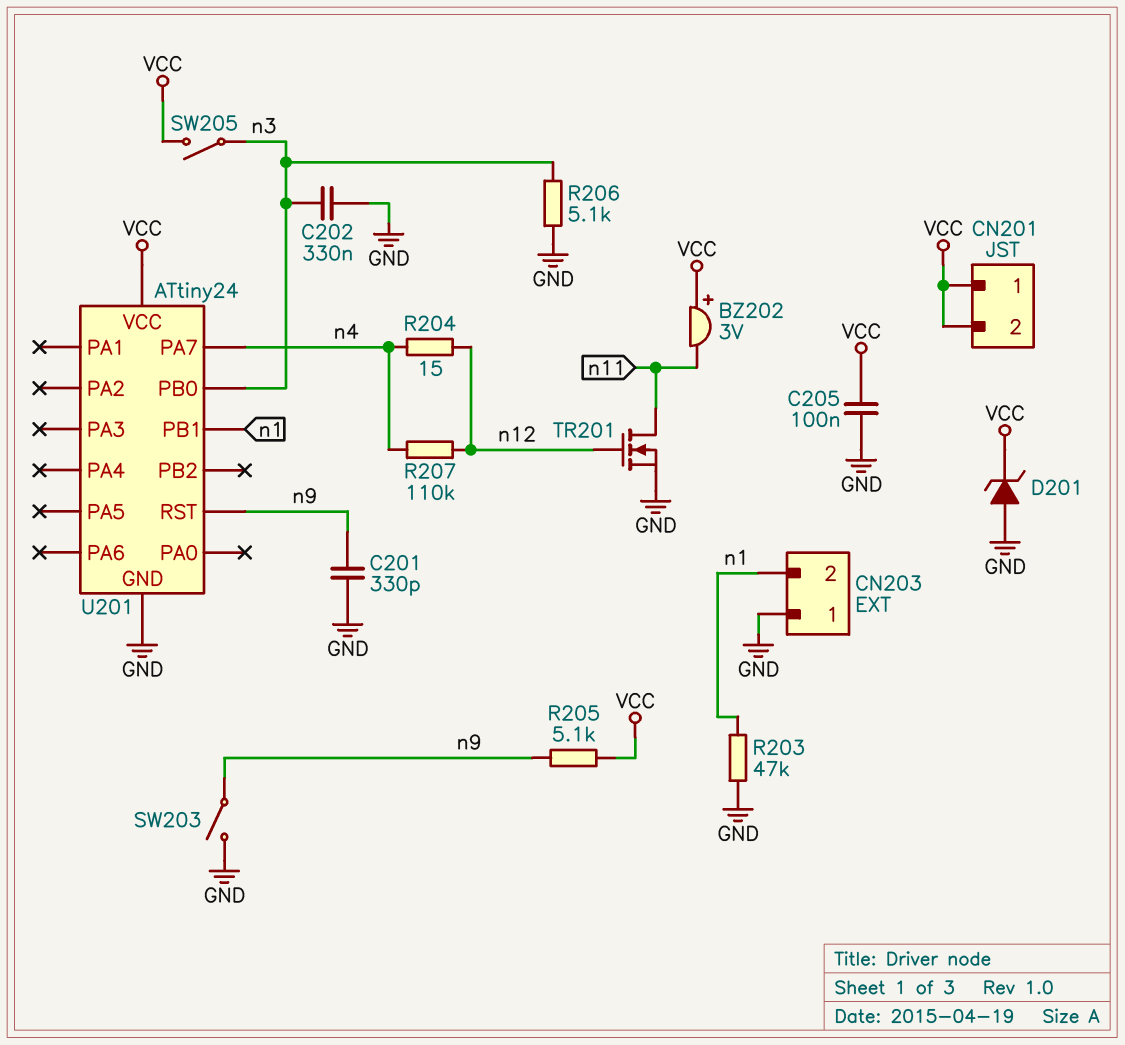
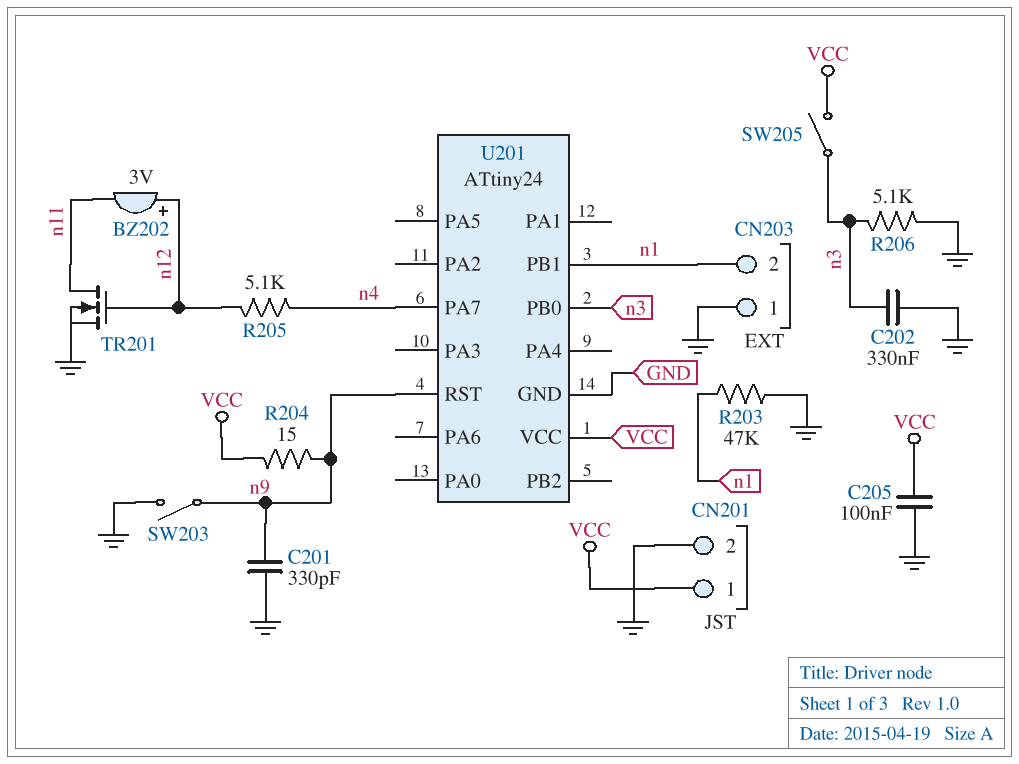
BZ202: buzzer 3V (plus VCC, minus n11) -> buzzer 3V (plus n12, minus n11)
CN201 pin 2: VCC -> GND
D201: zener (A GND, K VCC) -> none
R204: 15 (n4, n12) -> 15 (VCC, n9)
R205: 5.1k (VCC, n9) -> 5.1k (n4, n12)
R207: 110k (n4, n12) -> none

